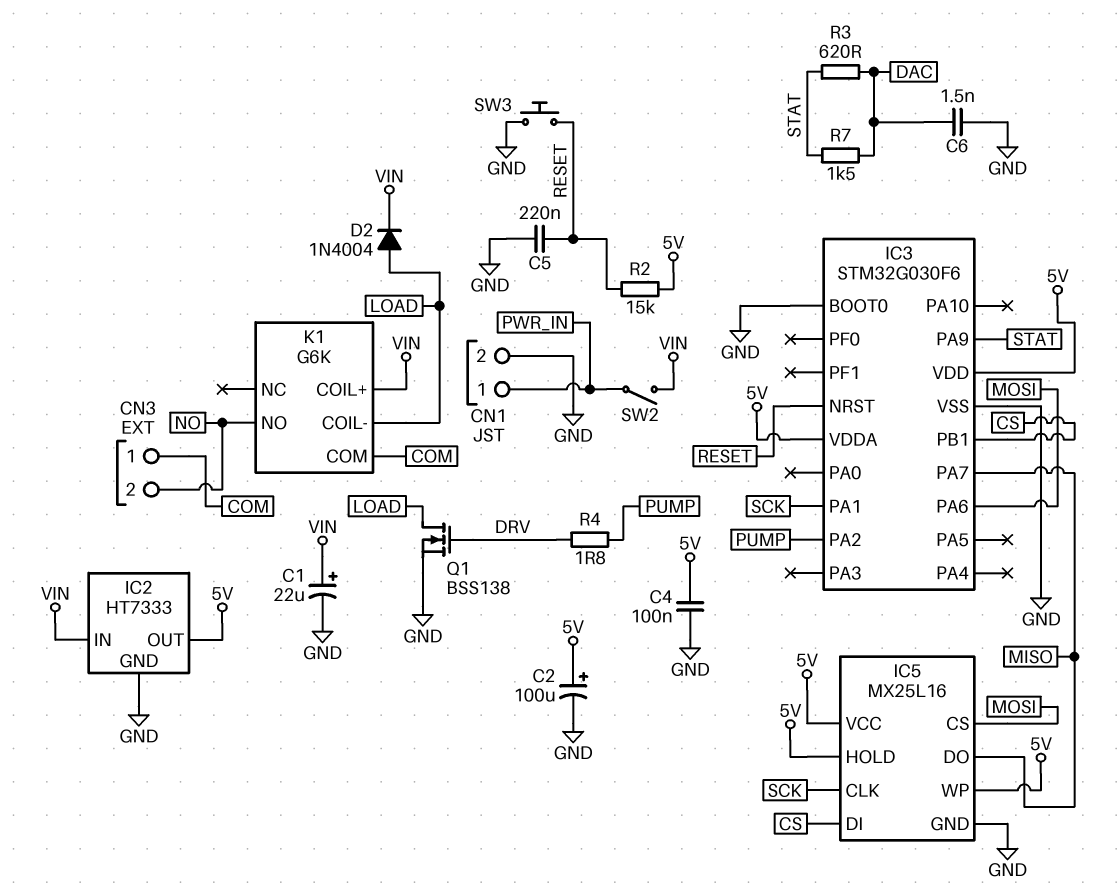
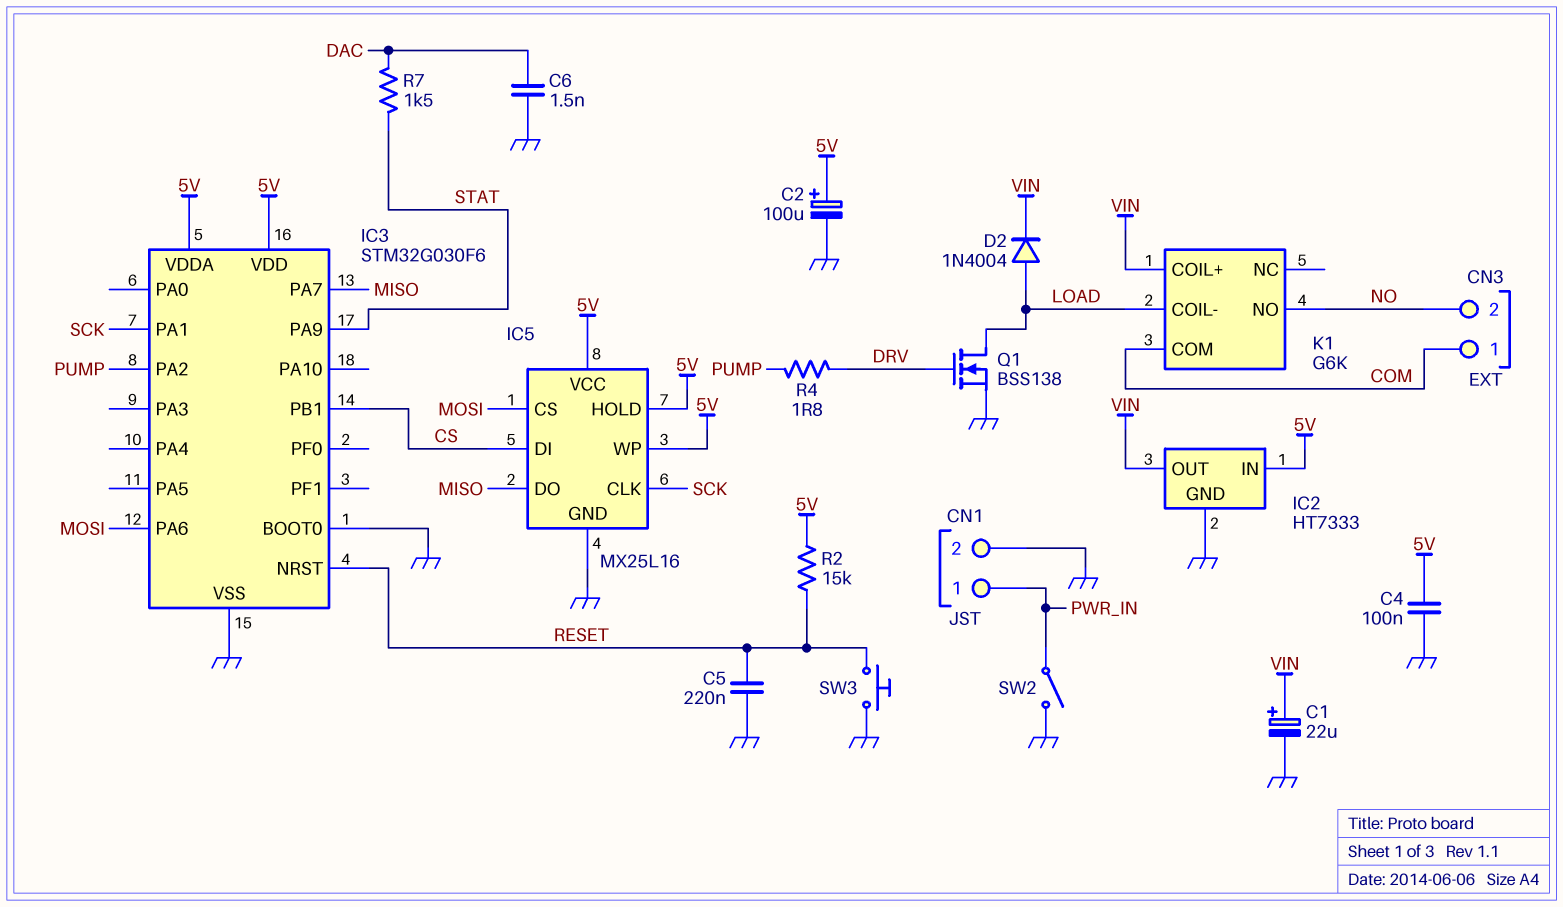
IC2 pin IN: VIN -> 5V
IC2 pin OUT: 5V -> VIN
R3: 620 (DAC, STAT) -> none
SW2: switch (PWR_IN, VIN) -> switch (GND, PWR_IN)

